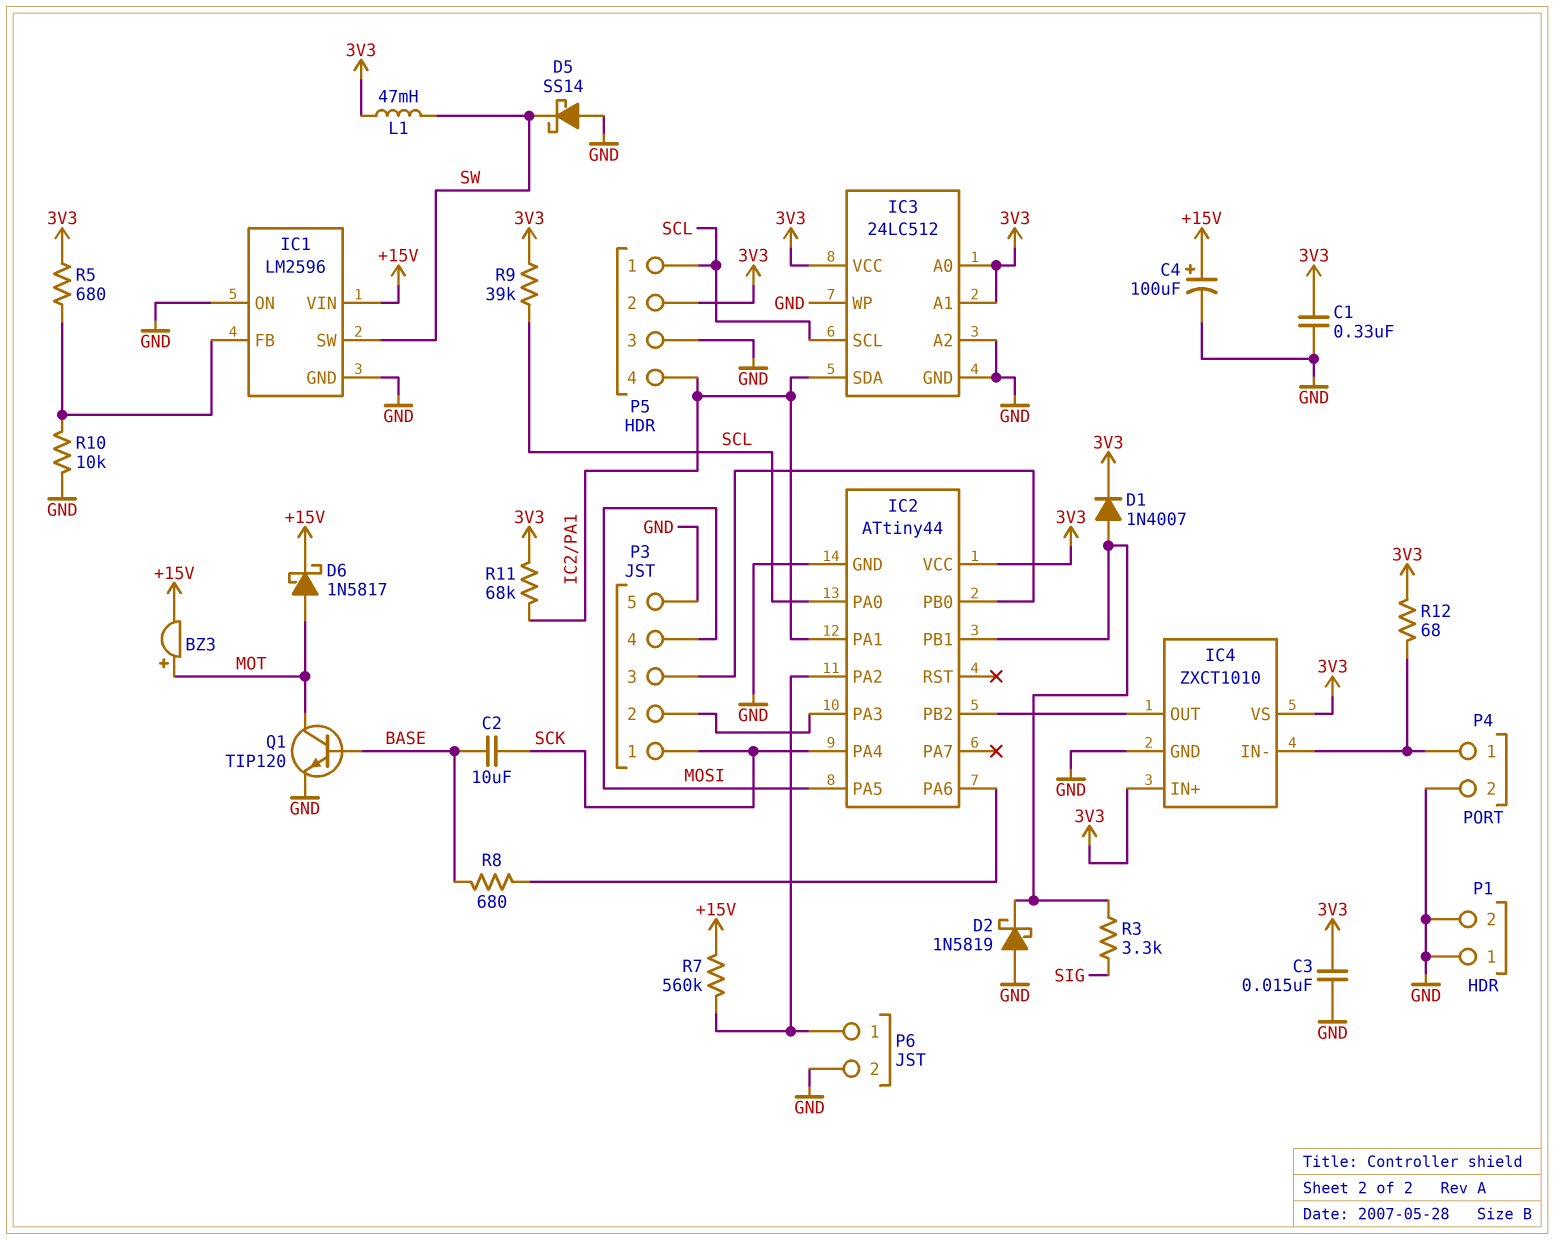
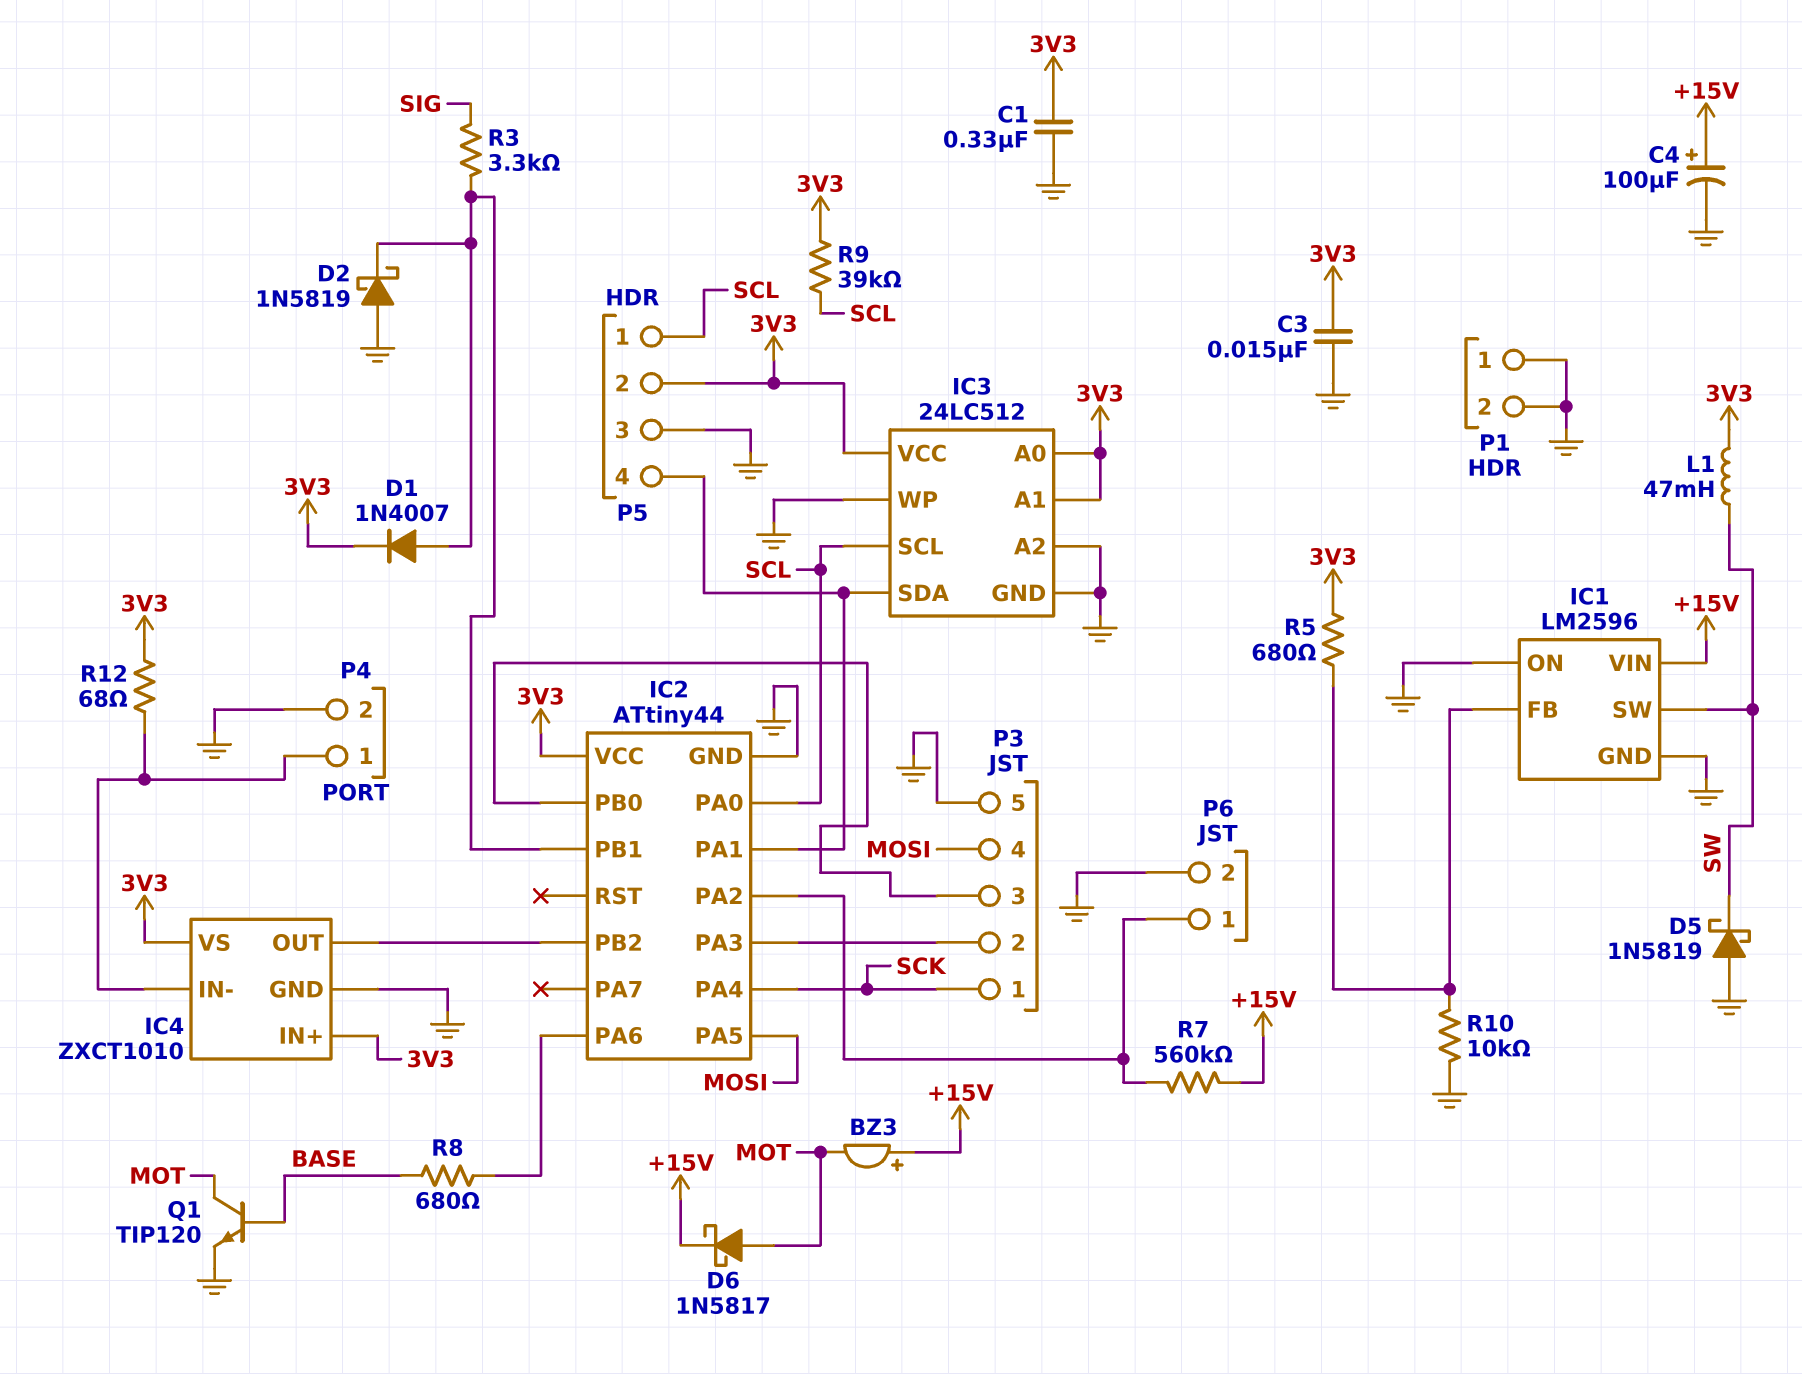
BZ3: buzzer (plus MOT, minus +15V) -> buzzer (plus +15V, minus MOT)
C2: 10uF (BASE, SCK) -> none
D5: schottky SS14 (A GND, K SW) -> schottky 1N5819 (A GND, K SW)
R11: 68k (3V3, IC2/PA1) -> none

